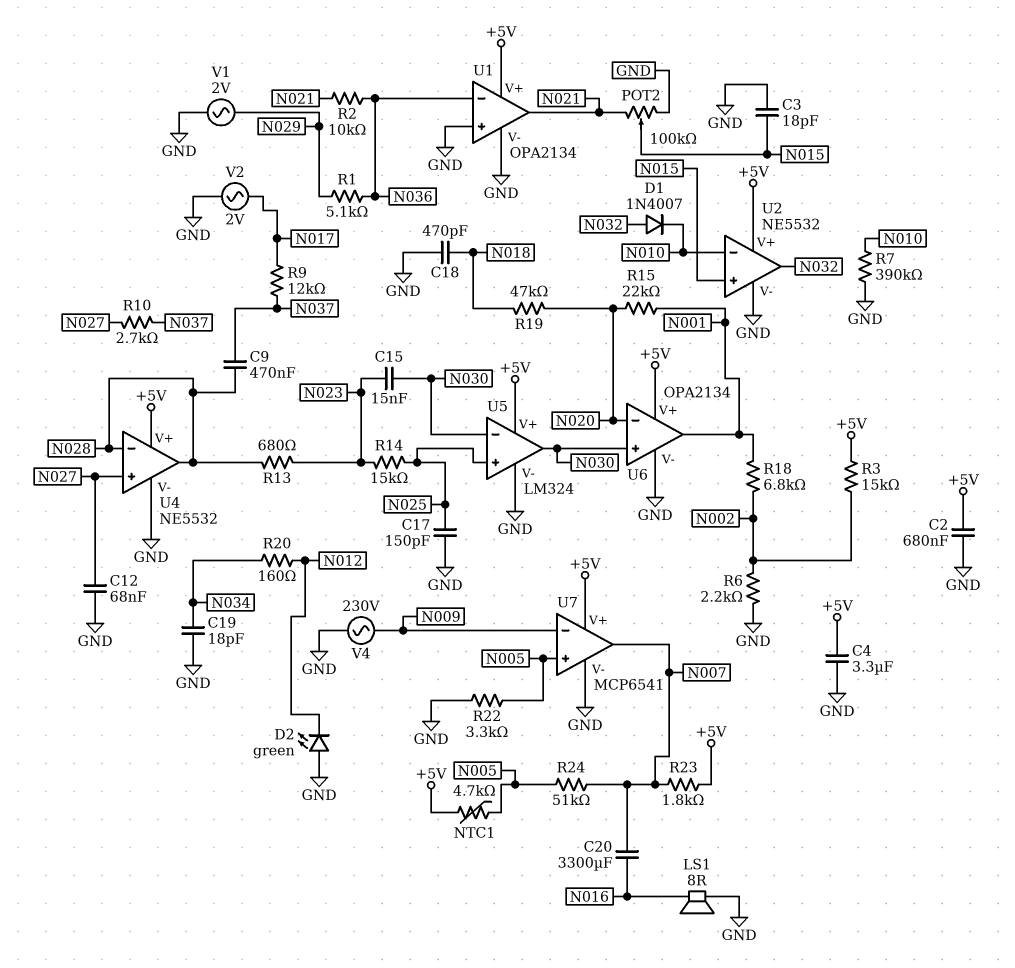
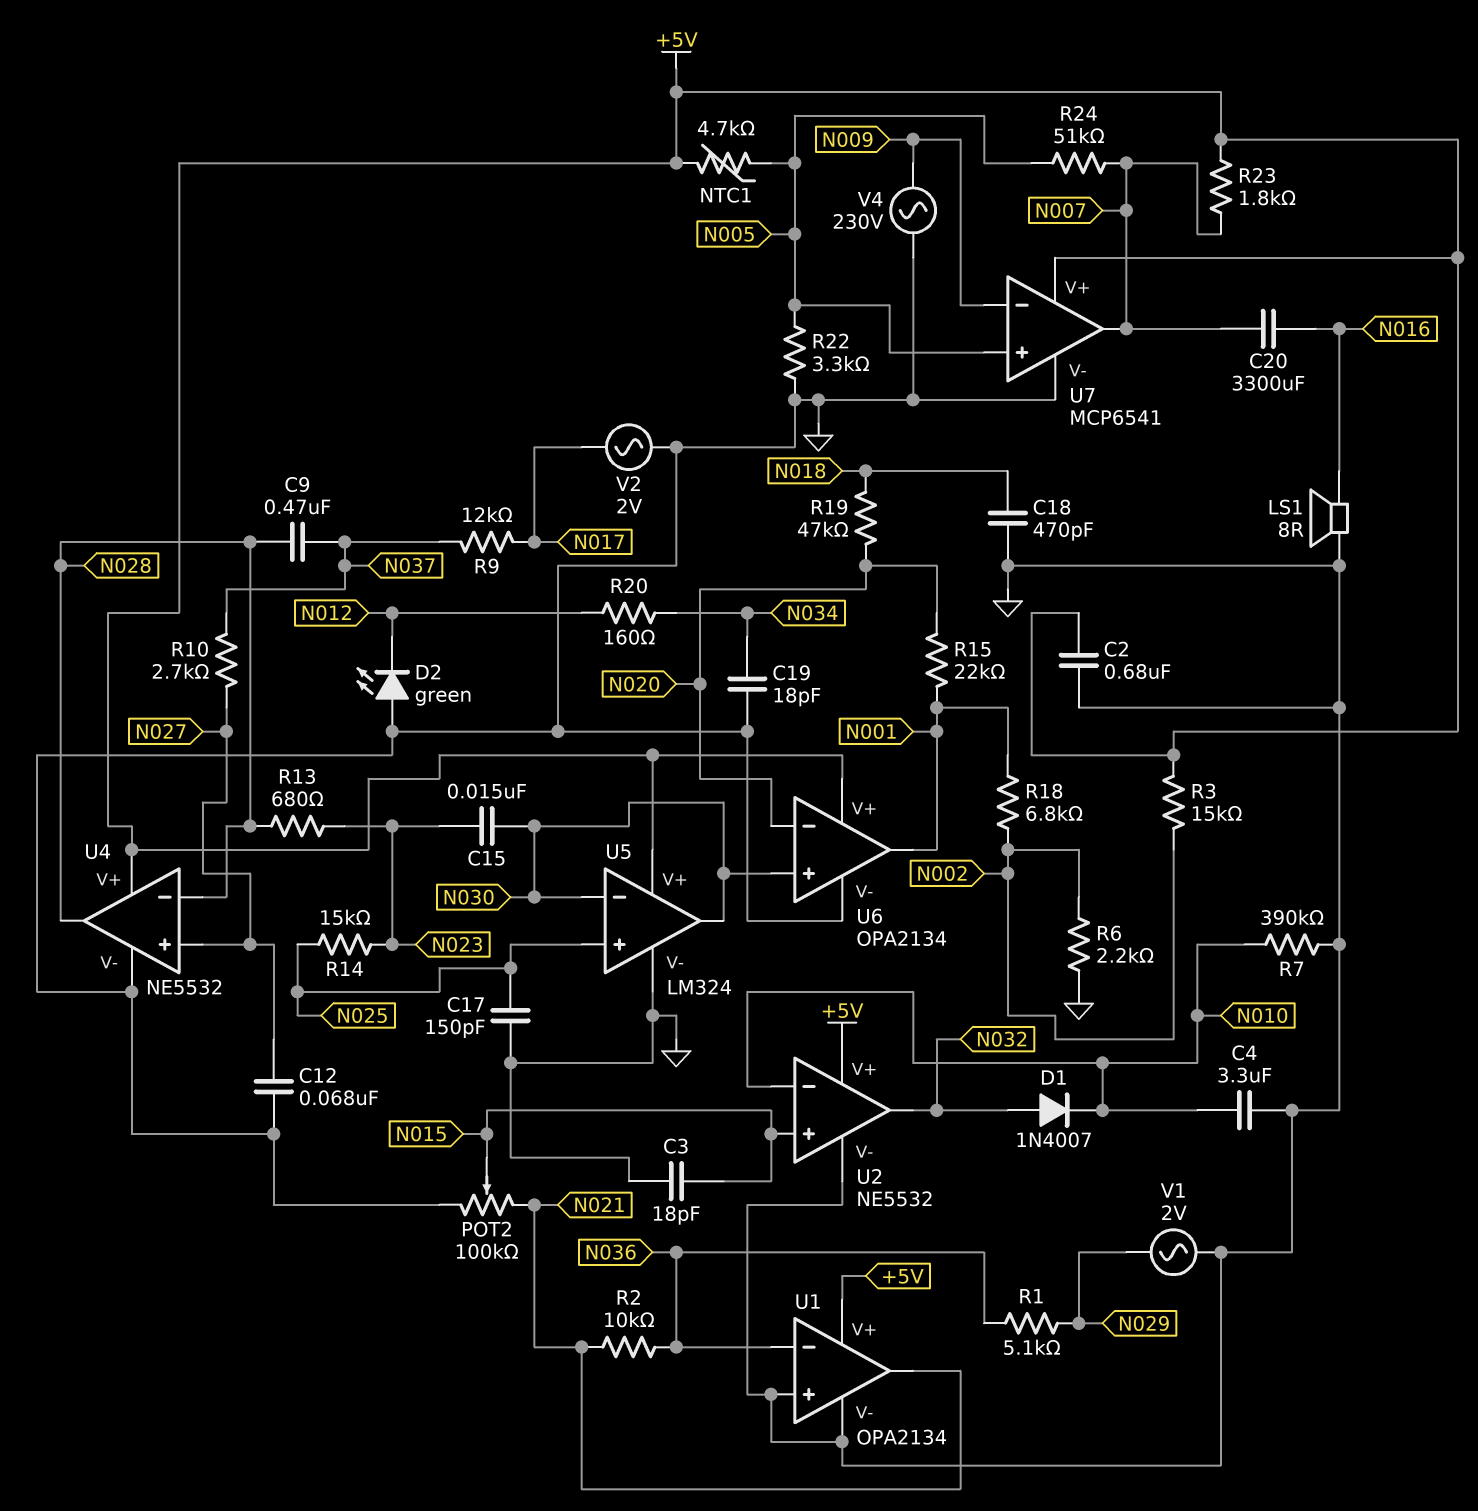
C4: 3.3uF (+5V, GND) -> 3.3uF (GND, N010)

